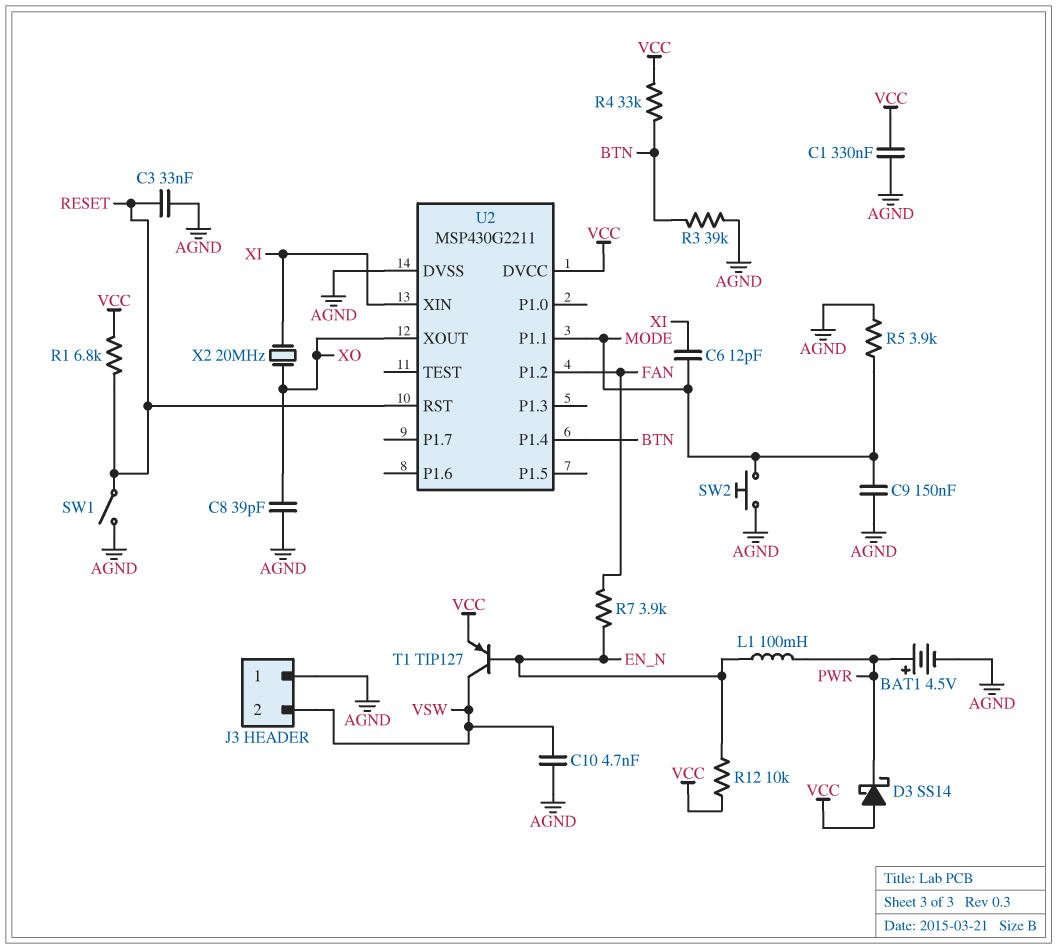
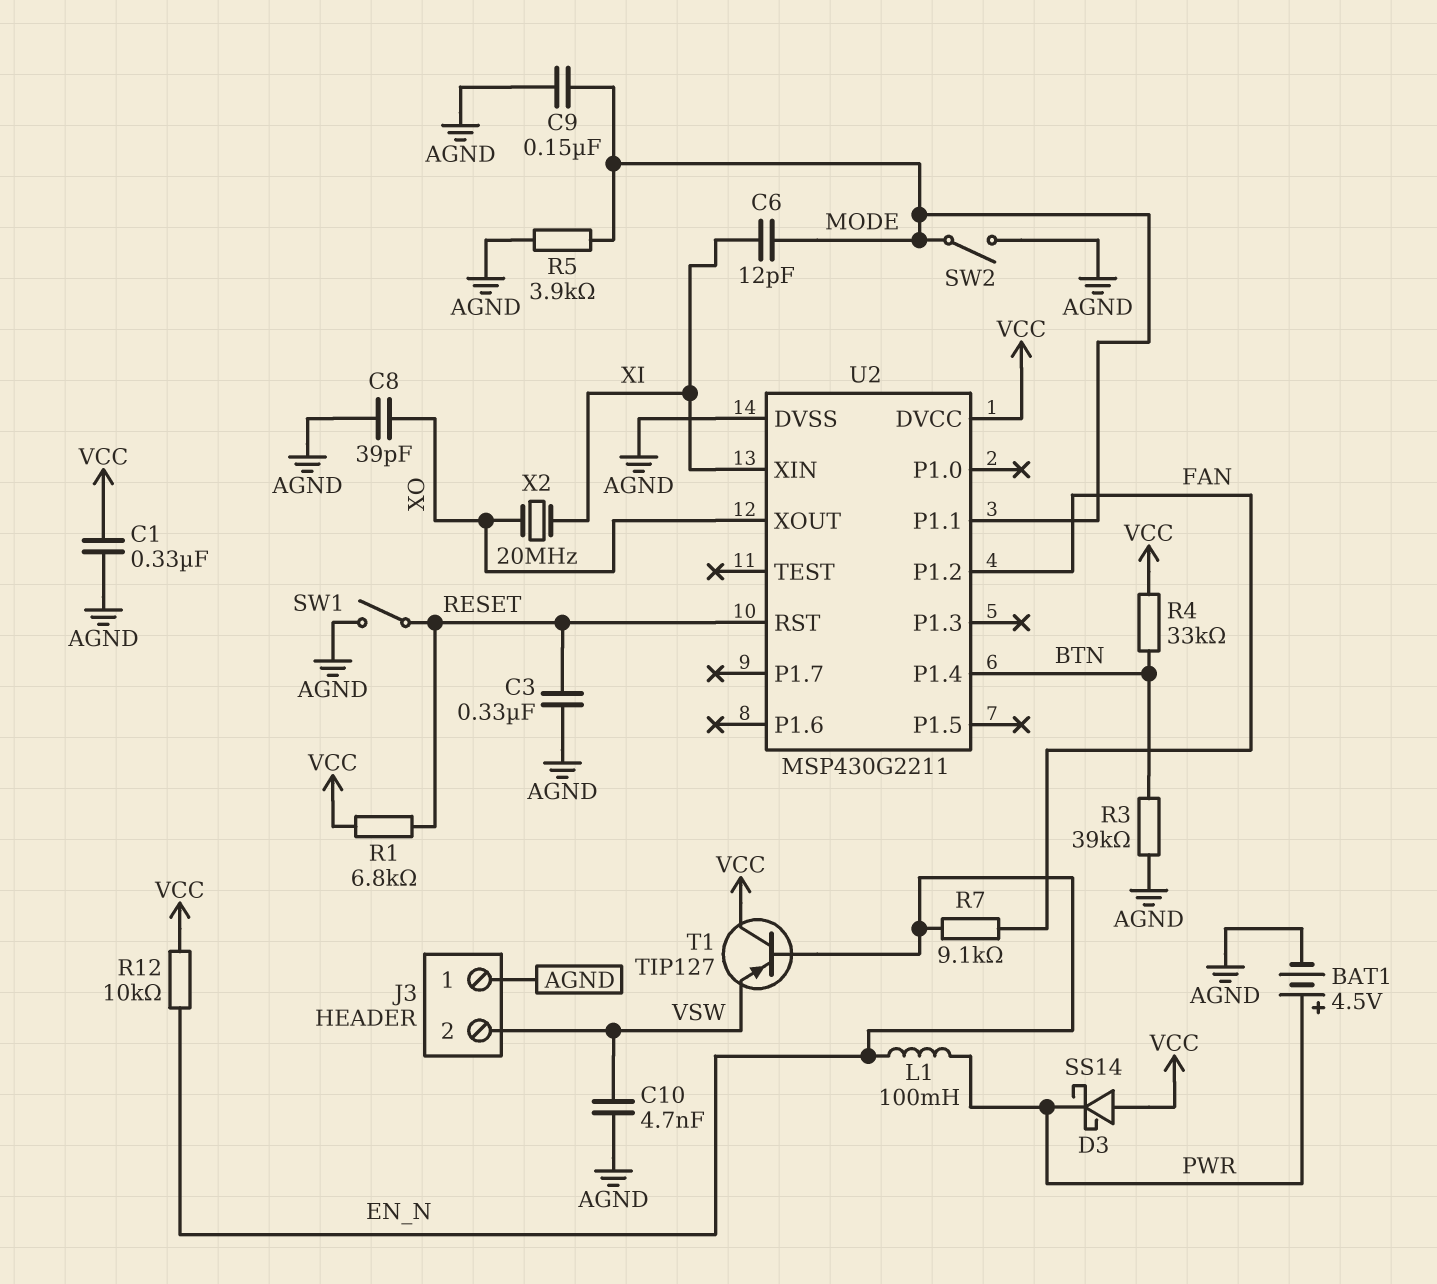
C3: 33nF (AGND, RESET) -> 330nF (AGND, RESET)
R7: 3.9k (EN_N, FAN) -> 9.1k (EN_N, FAN)
SW2: button (AGND, MODE) -> switch (AGND, MODE)
T1: PNP TIP127 (B EN_N, C VSW, E VCC) -> PNP TIP127 (B EN_N, C VCC, E VSW)

